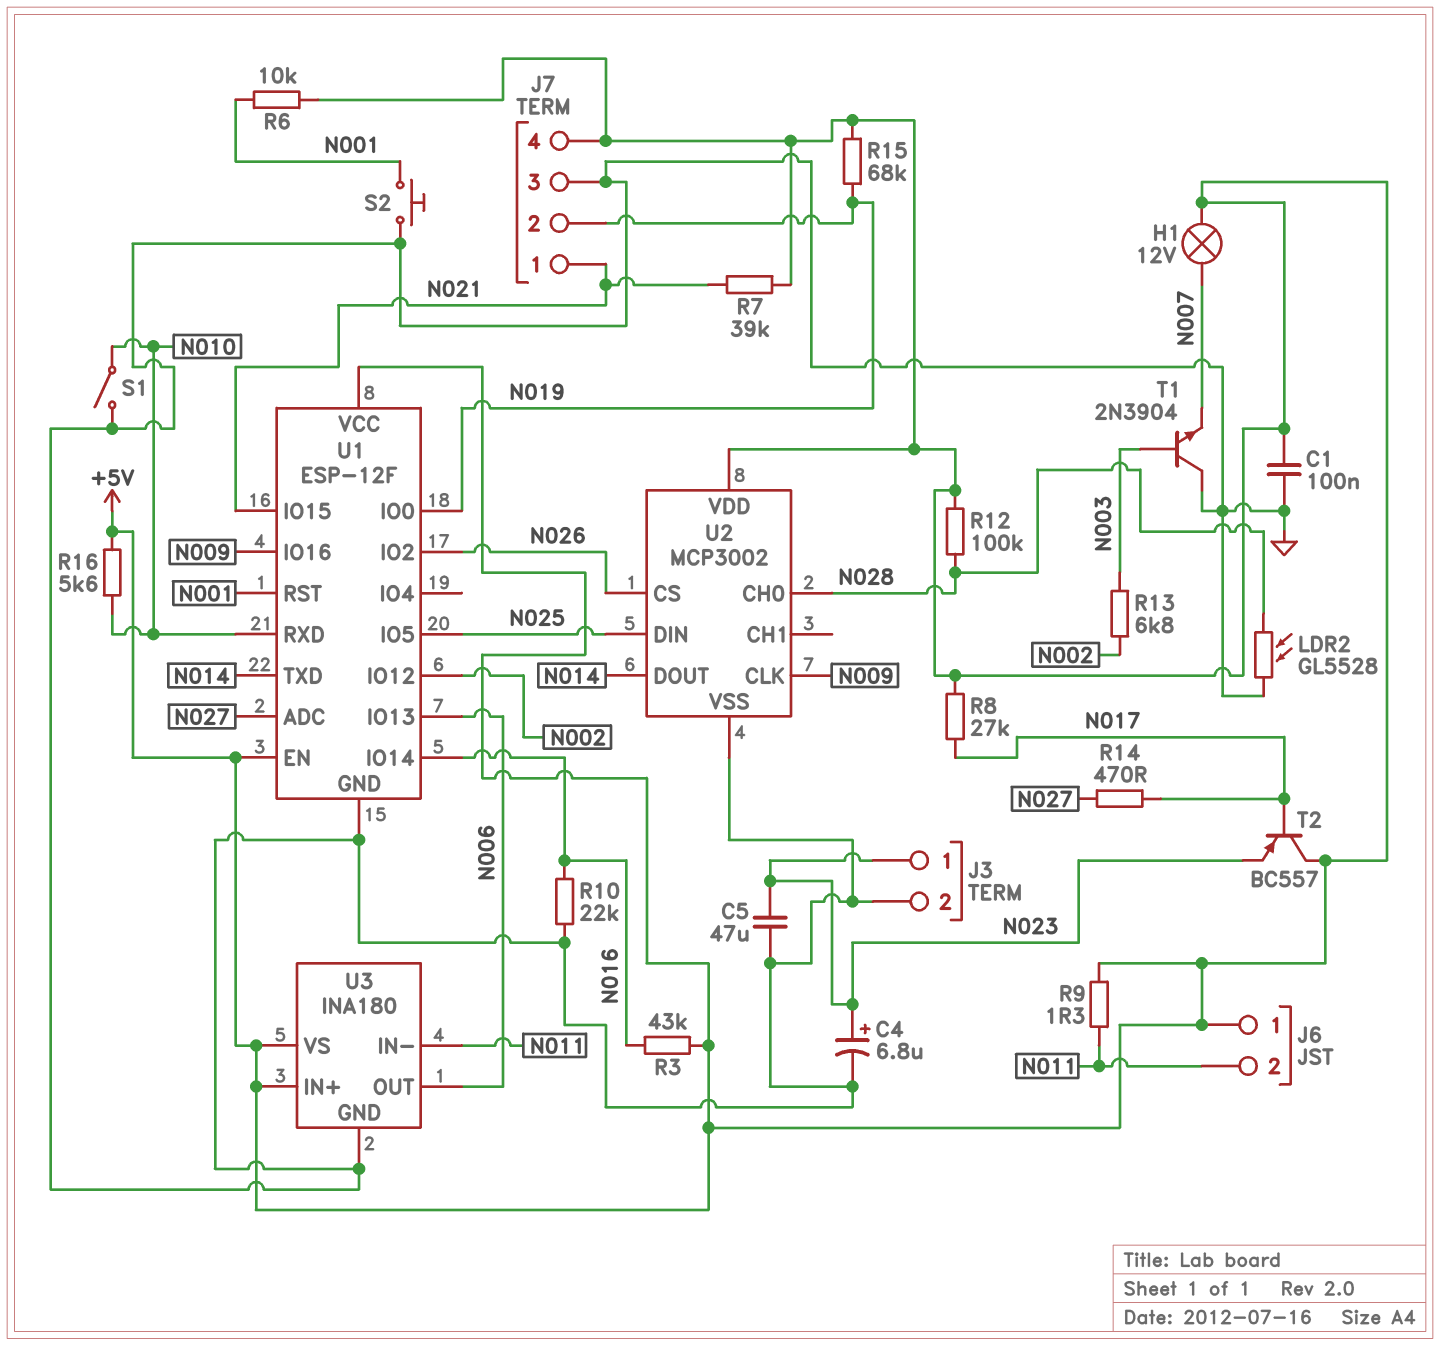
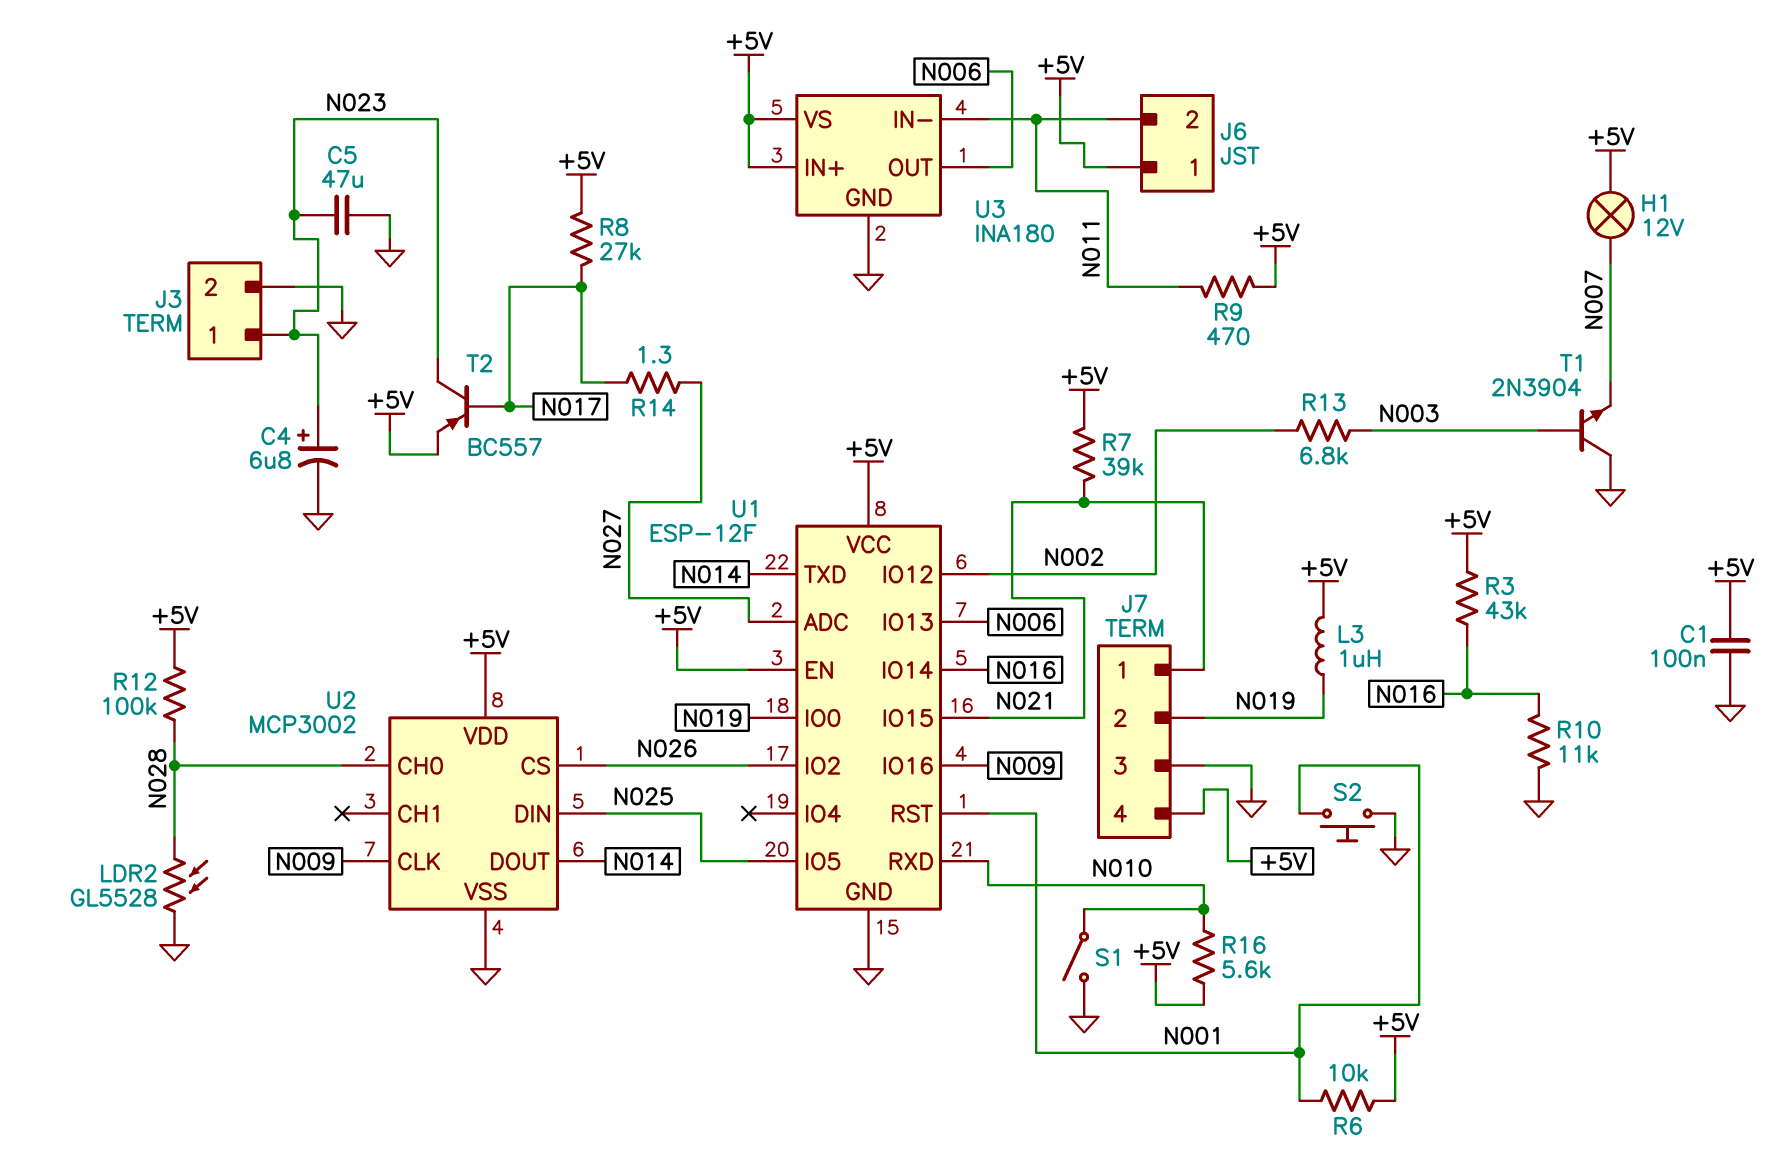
L3: none -> 1uH (+5V, N019)
R9: 1.3 (+5V, N011) -> 470 (+5V, N011)
R10: 22k (GND, N016) -> 11k (GND, N016)
R14: 470 (N017, N027) -> 1.3 (N017, N027)
R15: 68k (+5V, N019) -> none
T2: PNP BC557 (B N017, C +5V, E N023) -> PNP BC557 (B N017, C N023, E +5V)

